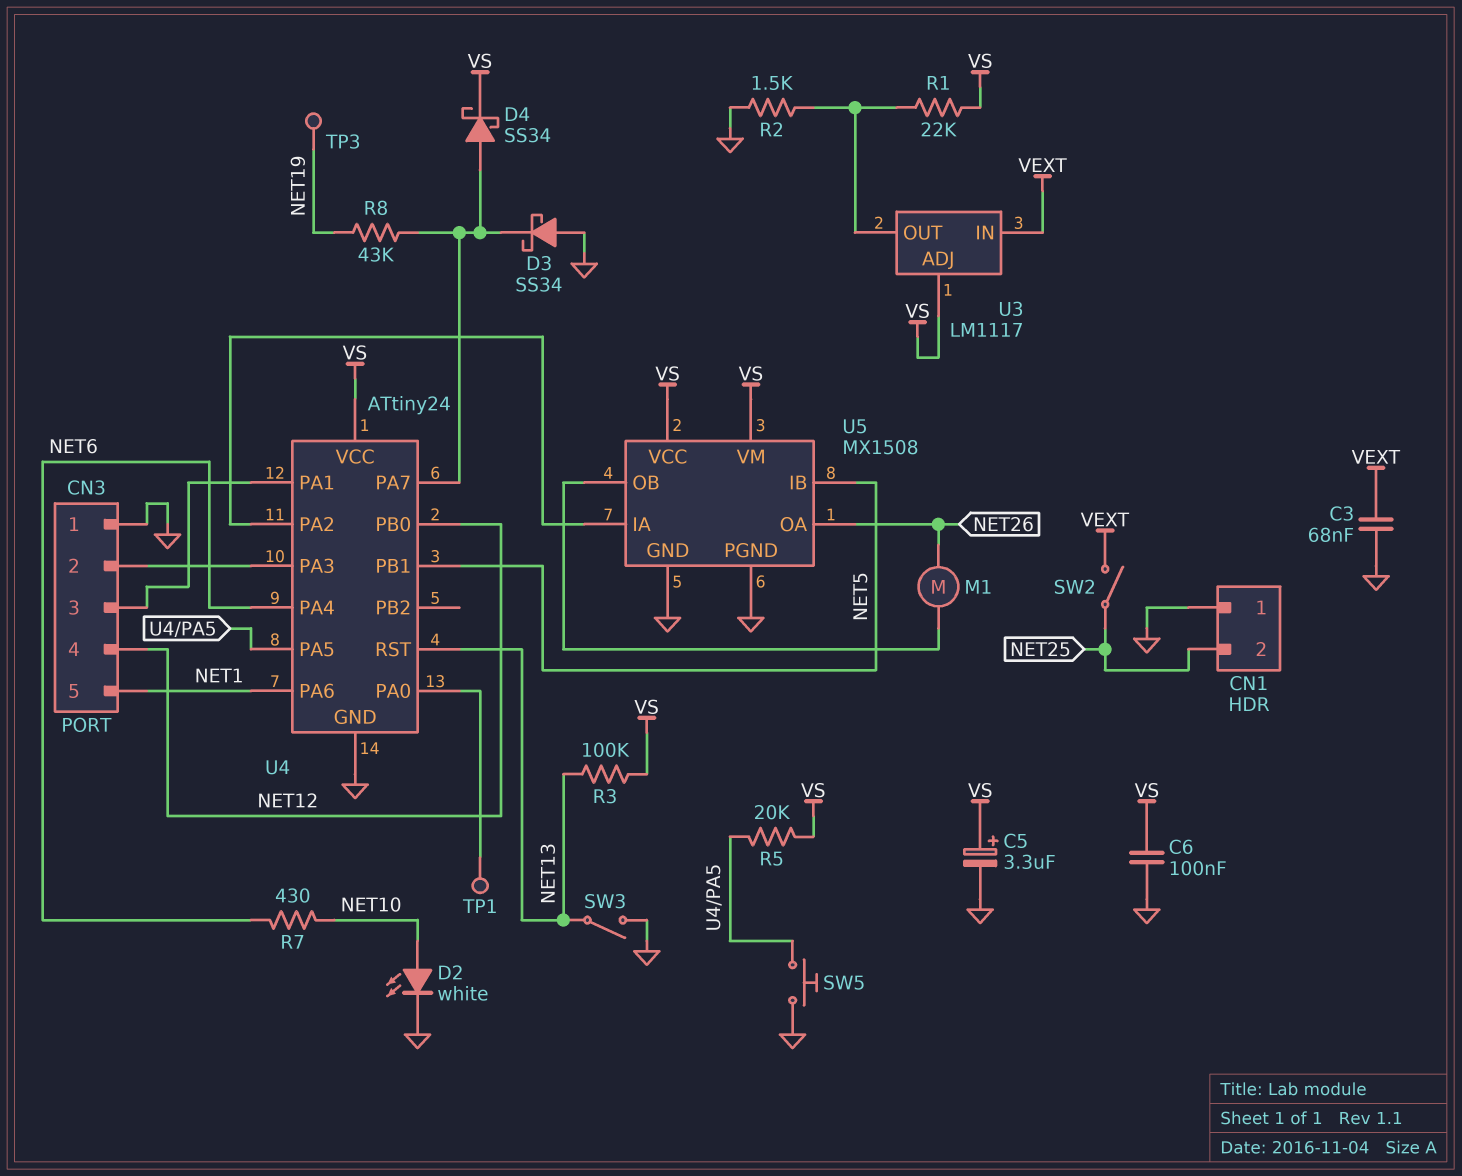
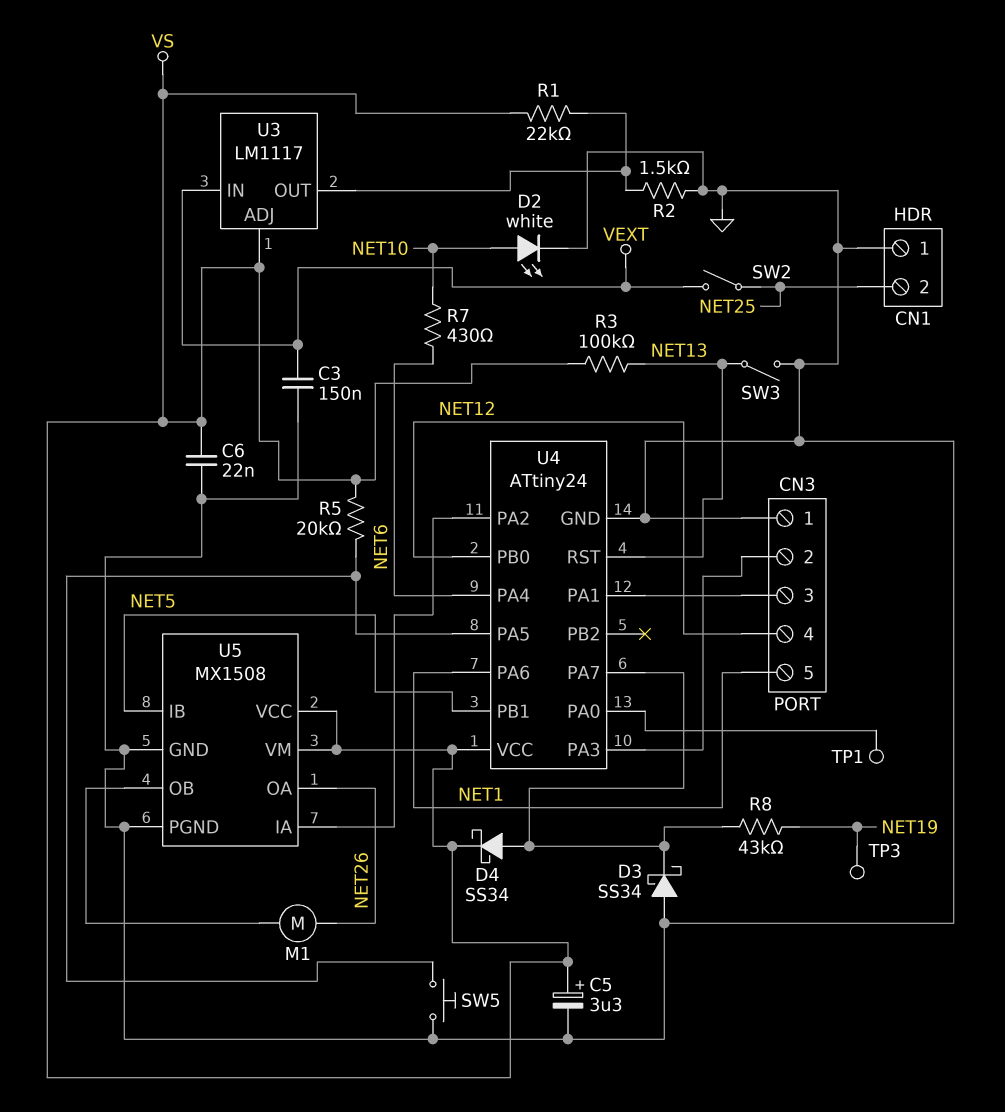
C3: 68nF (GND, VEXT) -> 150nF (GND, VEXT)
C6: 100nF (GND, VS) -> 22nF (GND, VS)

